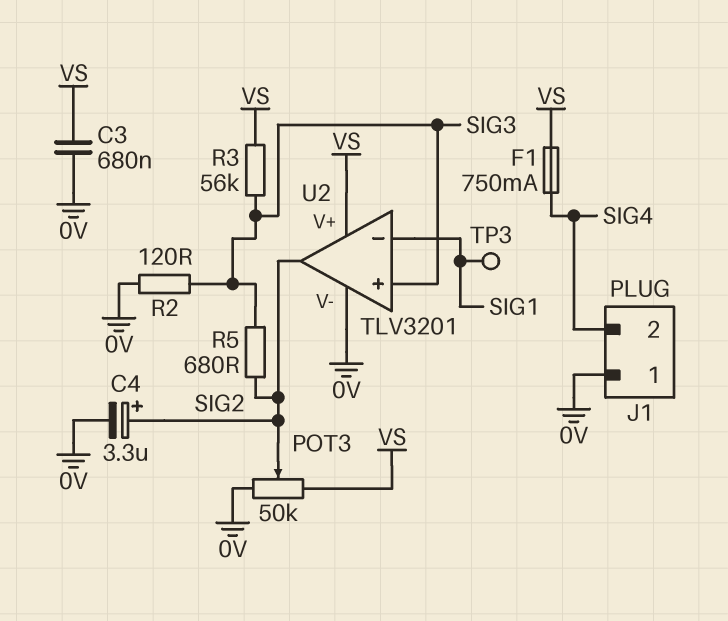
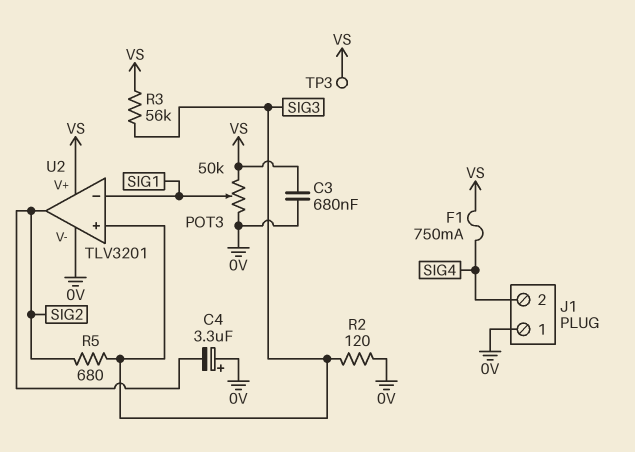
C4: 3.3uF (plus SIG2, minus 0V) -> 3.3uF (plus 0V, minus SIG2)
POT3: 50k (0V, VS, wiper SIG2) -> 50k (0V, VS, wiper SIG1)
TP3: test point (SIG1) -> test point (VS)

